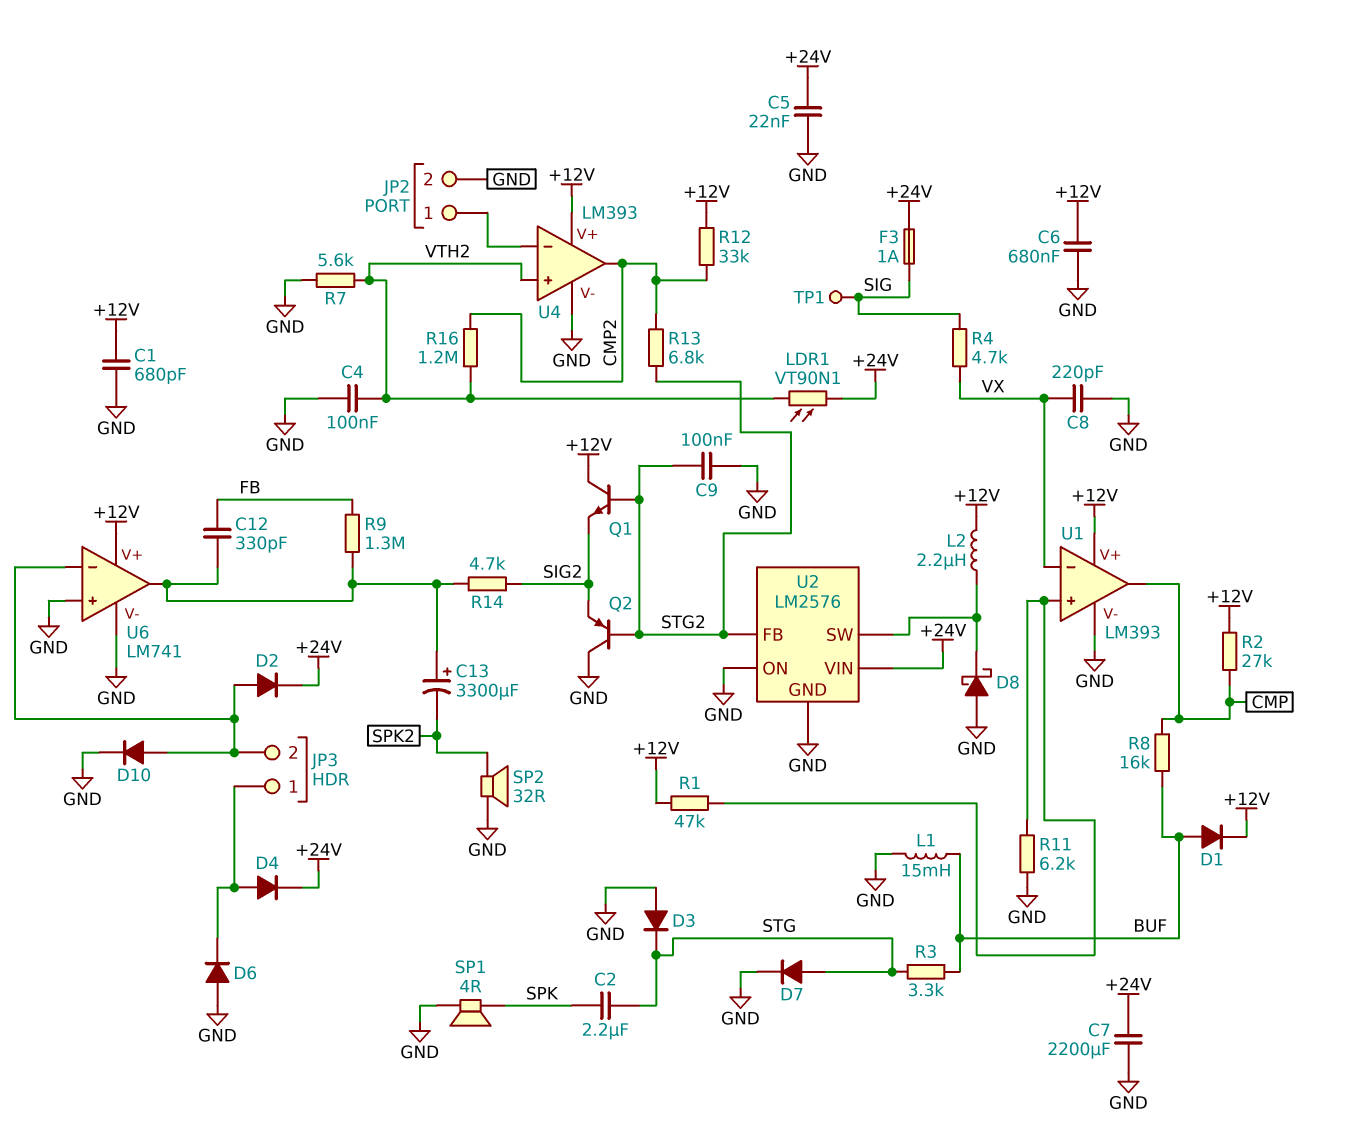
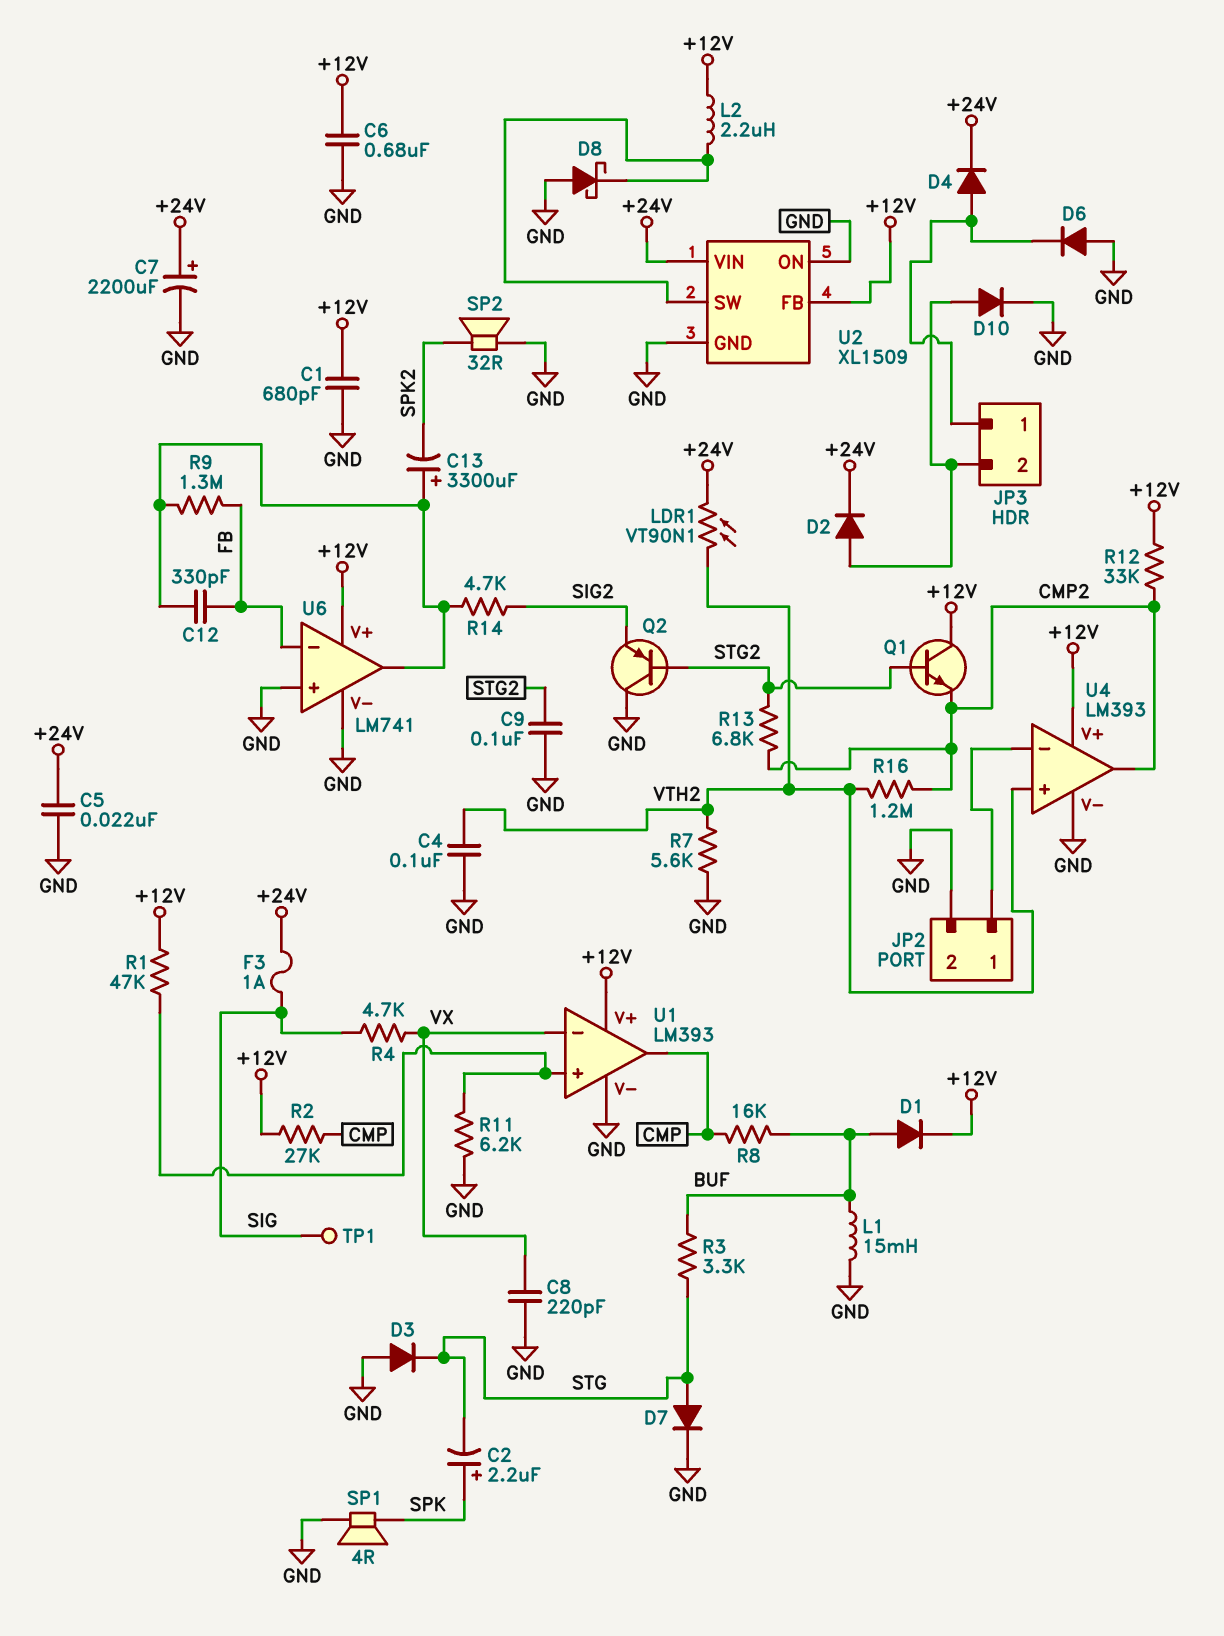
C2: 2.2uF (SPK, STG) -> 2.2uF (plus SPK, minus STG)
C7: 2200uF (+24V, GND) -> 2200uF (plus +24V, minus GND)
Q1: NPN (B STG2, C +12V, E SIG2) -> NPN (B STG2, C +12V, E CMP2)
U2: LM2576 -> XL1509
U2 pin FB: STG2 -> +12V
U6 pin in-: JP3/2 -> FB

